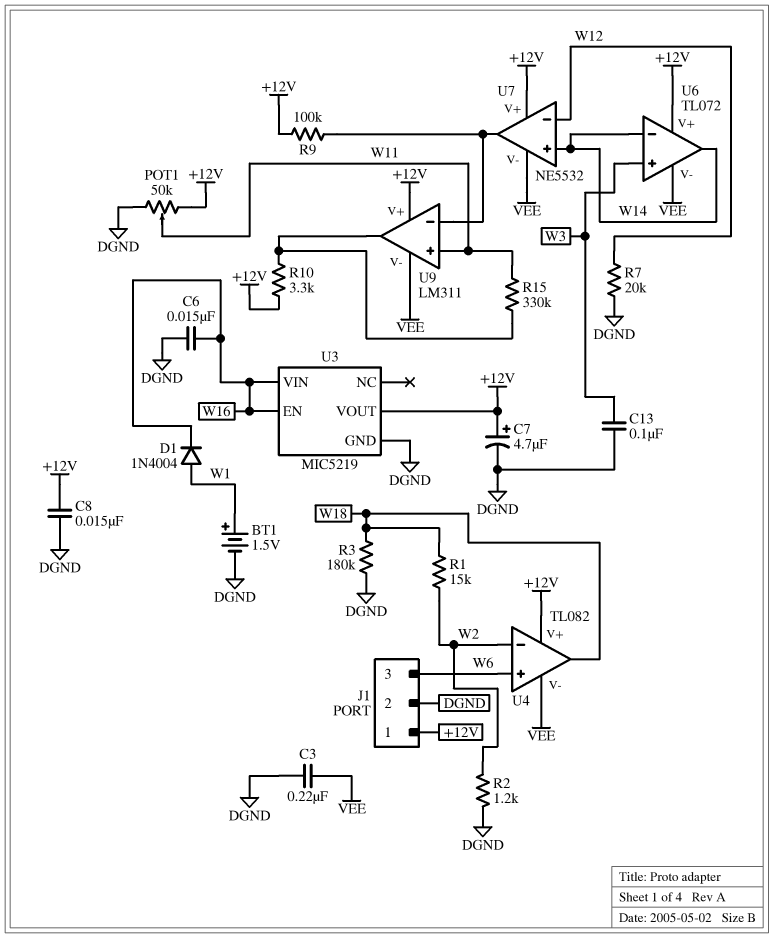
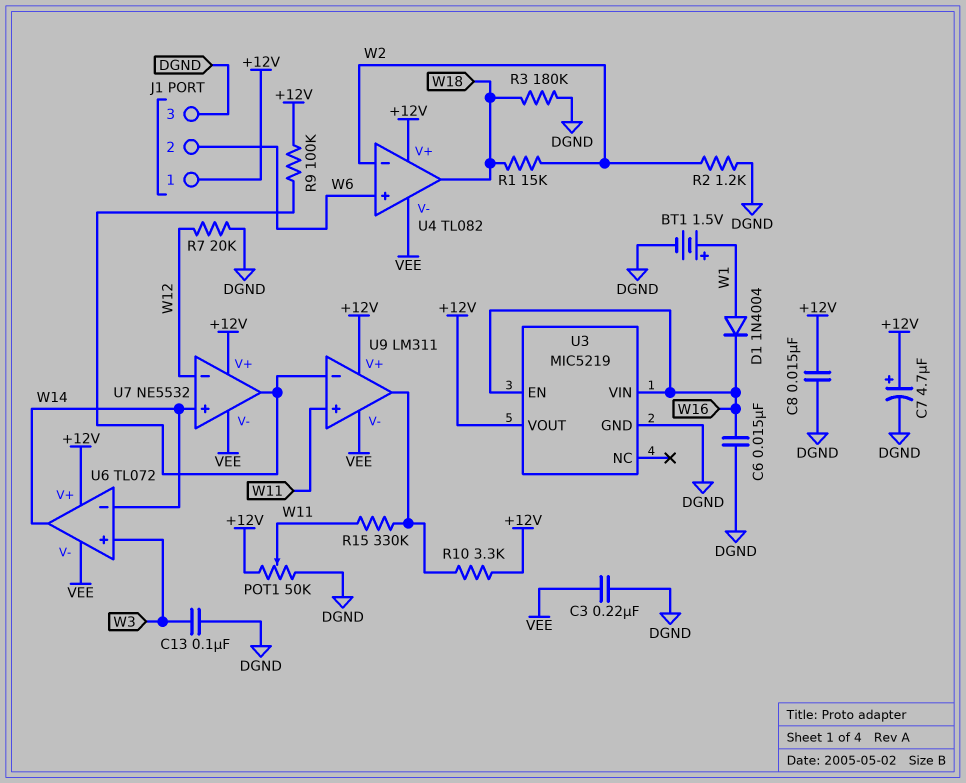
J1 pin 2: DGND -> W6
J1 pin 3: W6 -> DGND

